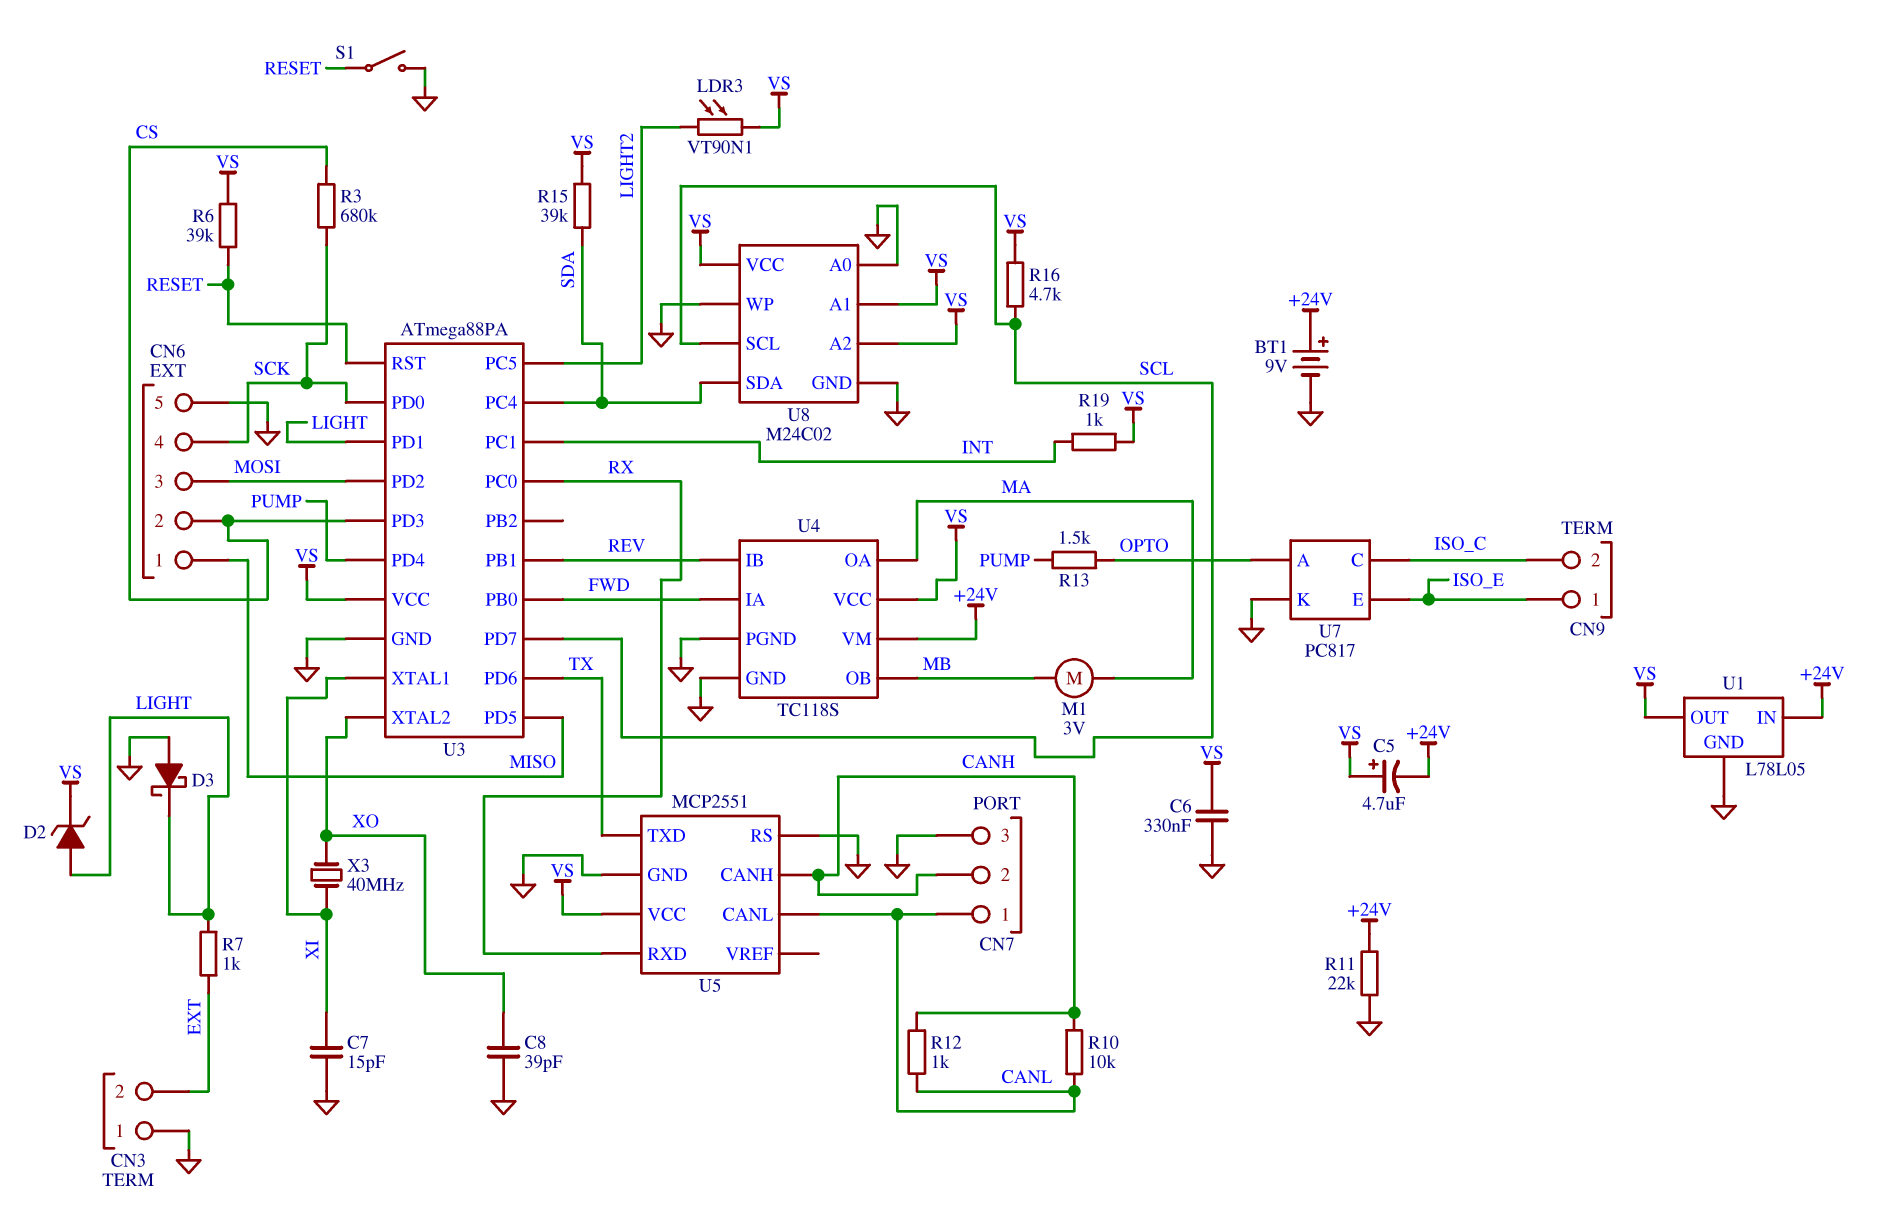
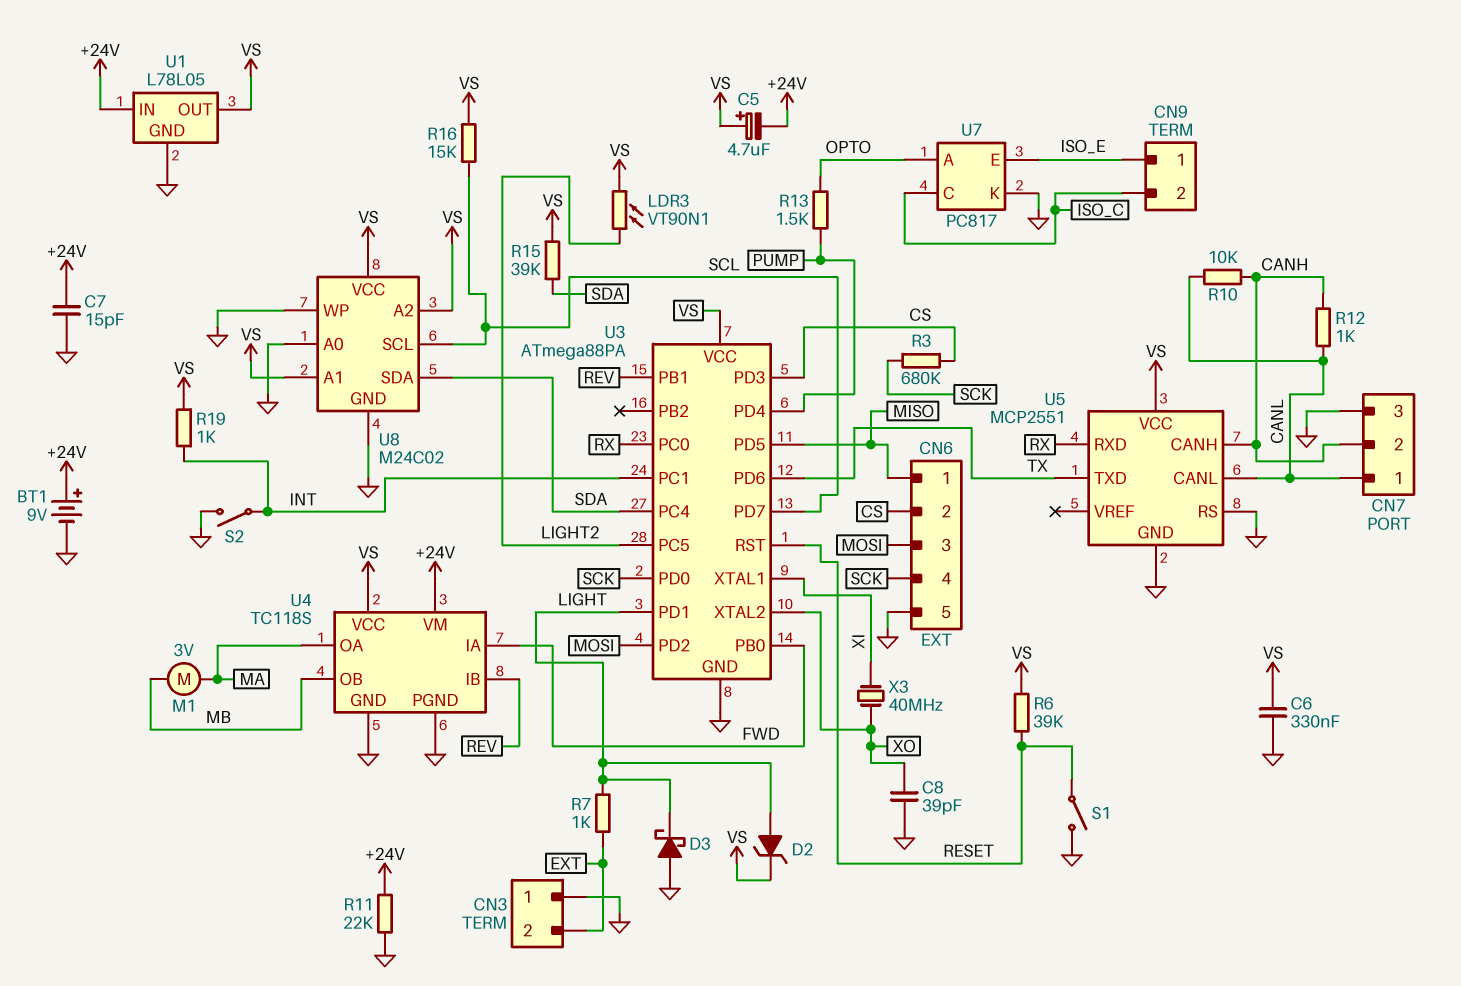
C7: 15pF (GND, XI) -> 15pF (+24V, GND)
R16: 4.7k (SCL, VS) -> 15k (SCL, VS)
S2: none -> switch (GND, INT)

